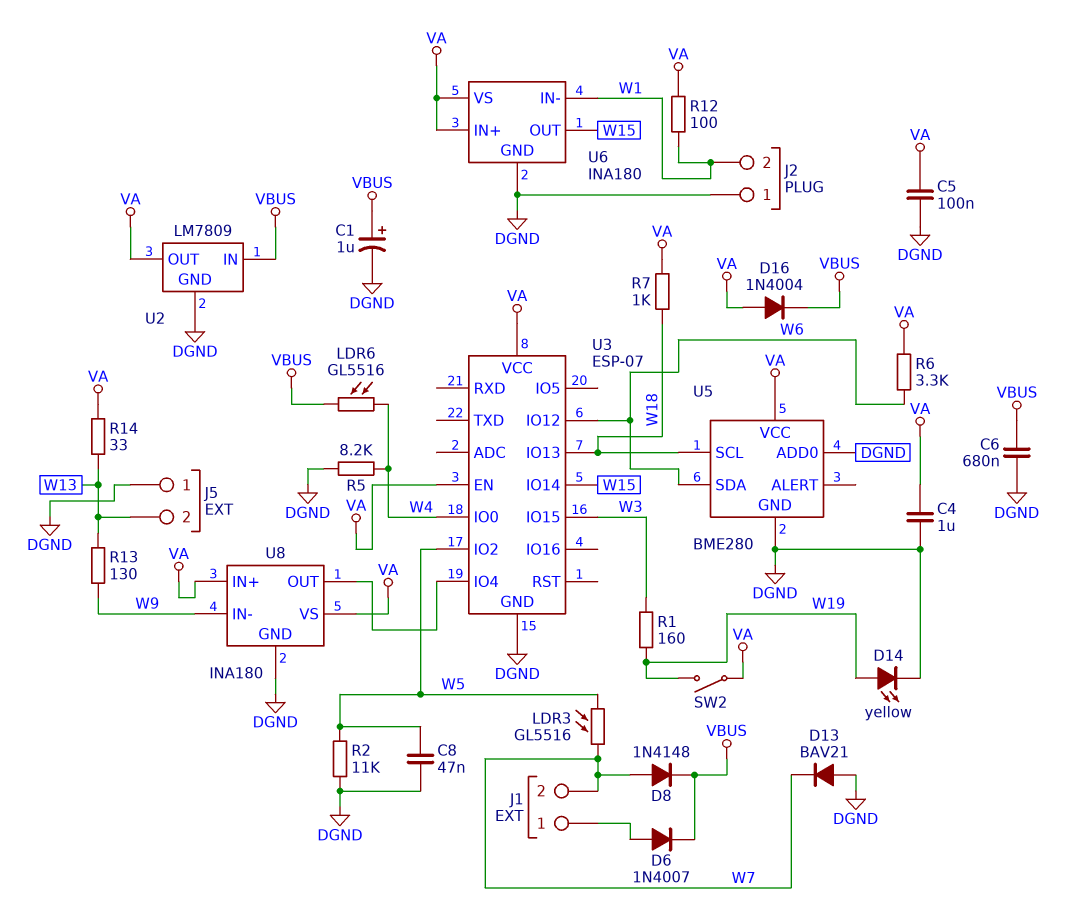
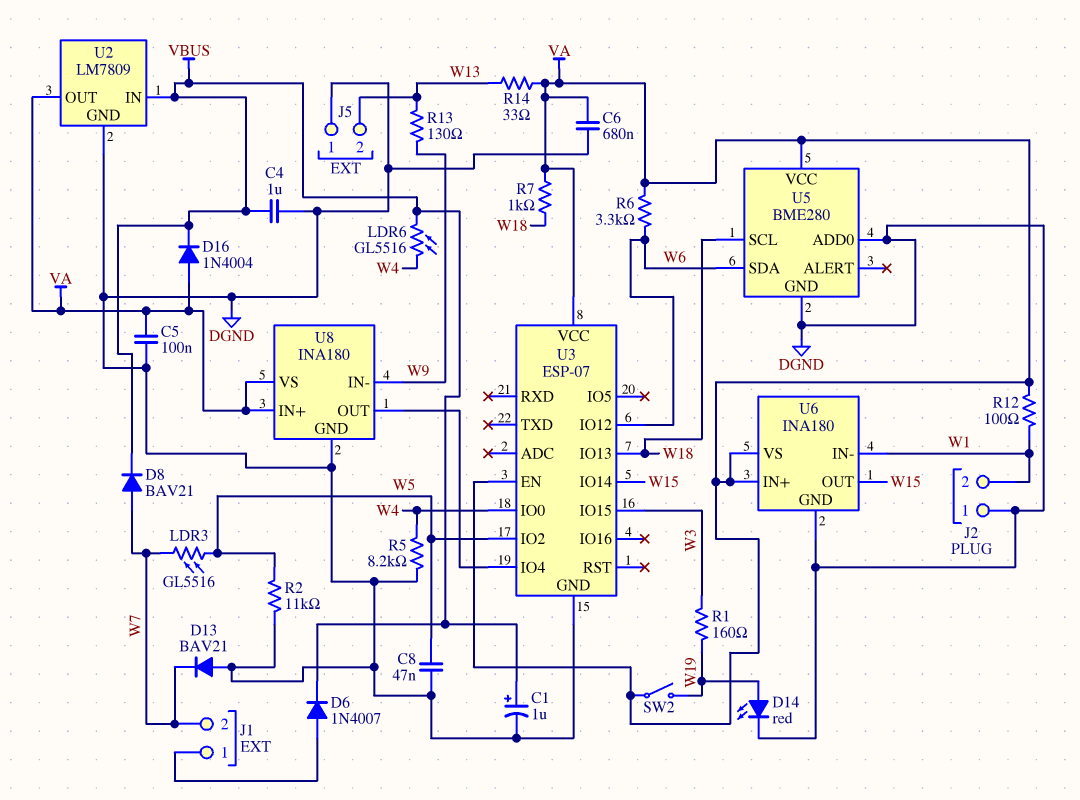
C4: 1uF (DGND, VA) -> 1uF (DGND, VBUS)
C6: 680nF (DGND, VBUS) -> 680nF (DGND, VA)
D8: diode 1N4148 (A W7, K VBUS) -> diode BAV21 (A W7, K VBUS)
D14: LED yellow (A W19, K DGND) -> LED red (A W19, K DGND)

